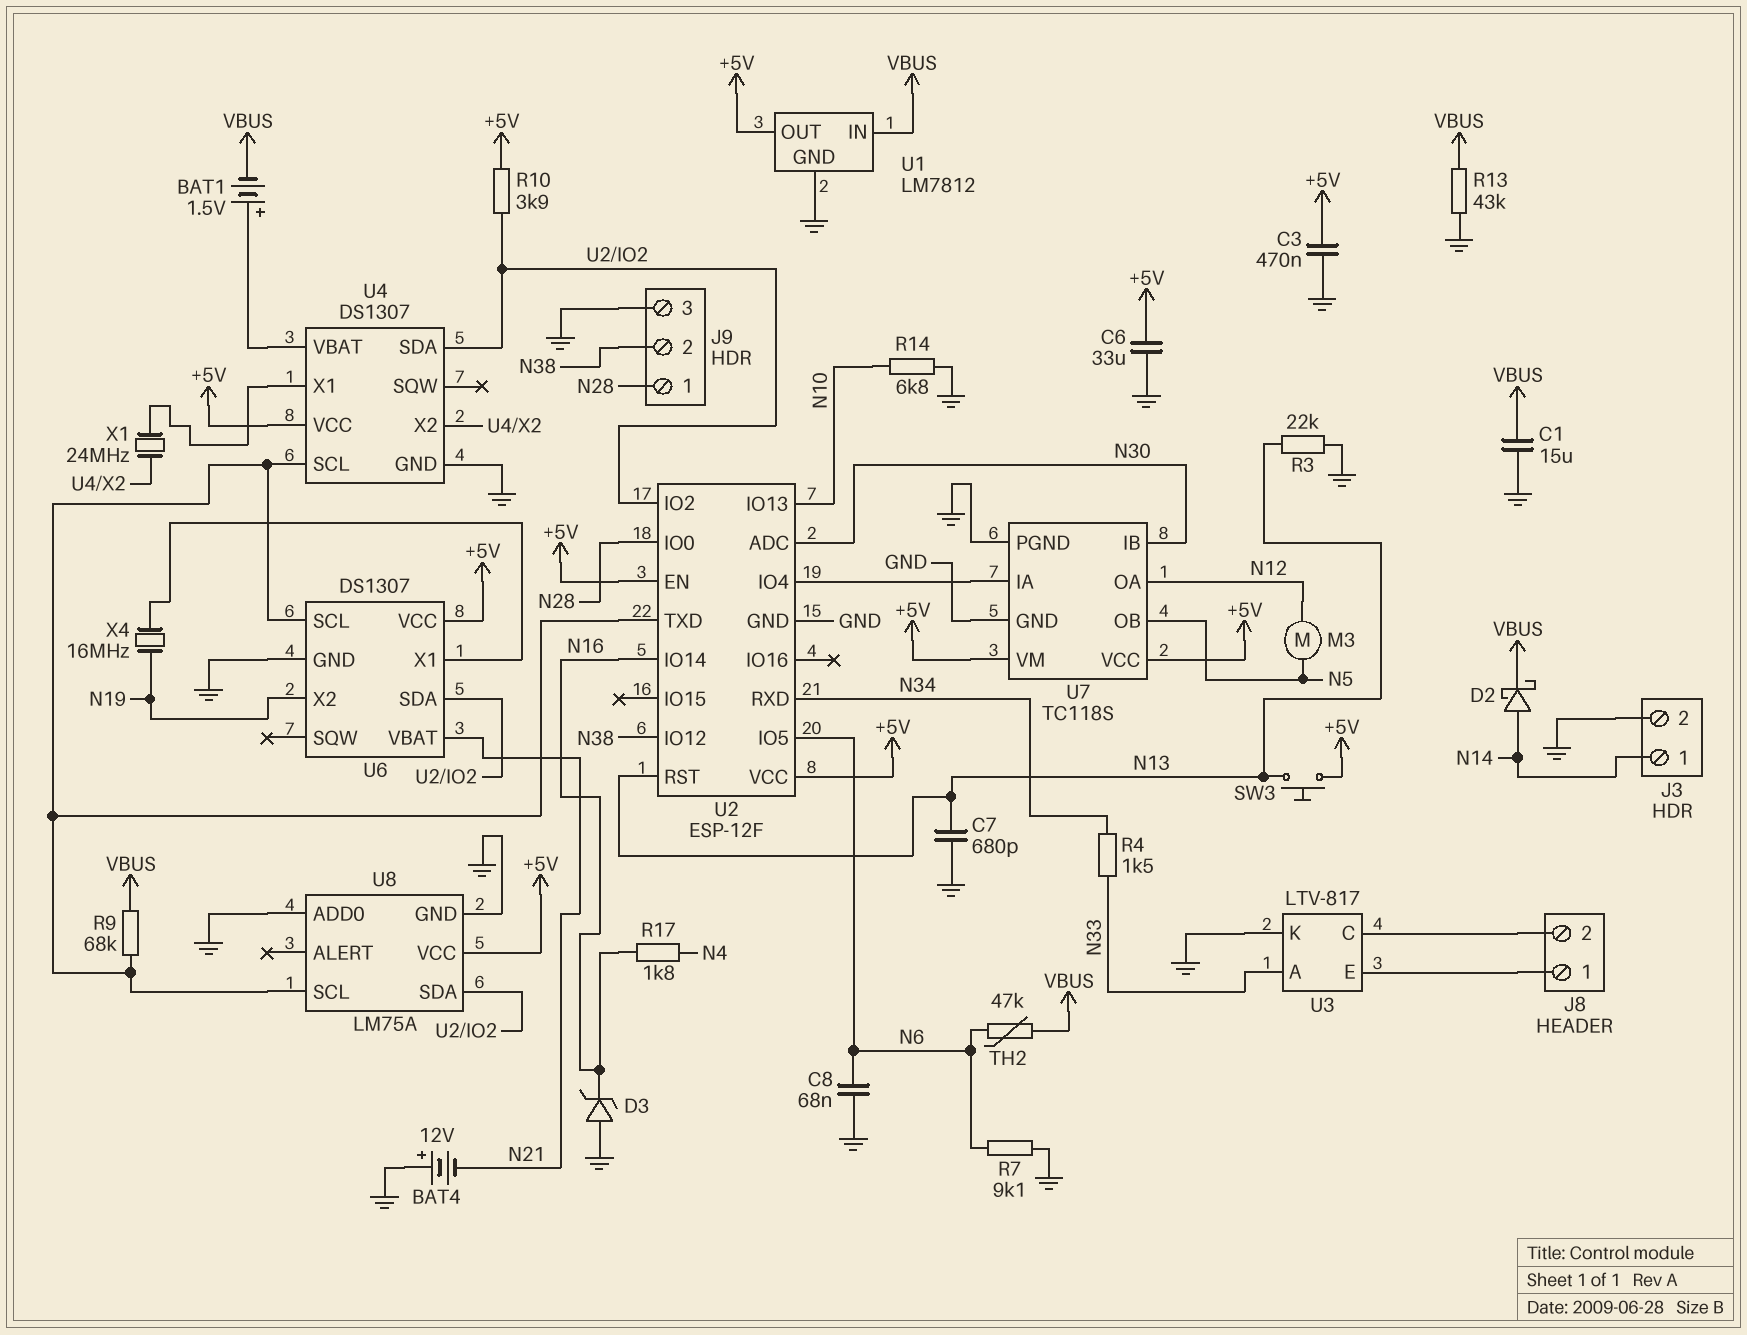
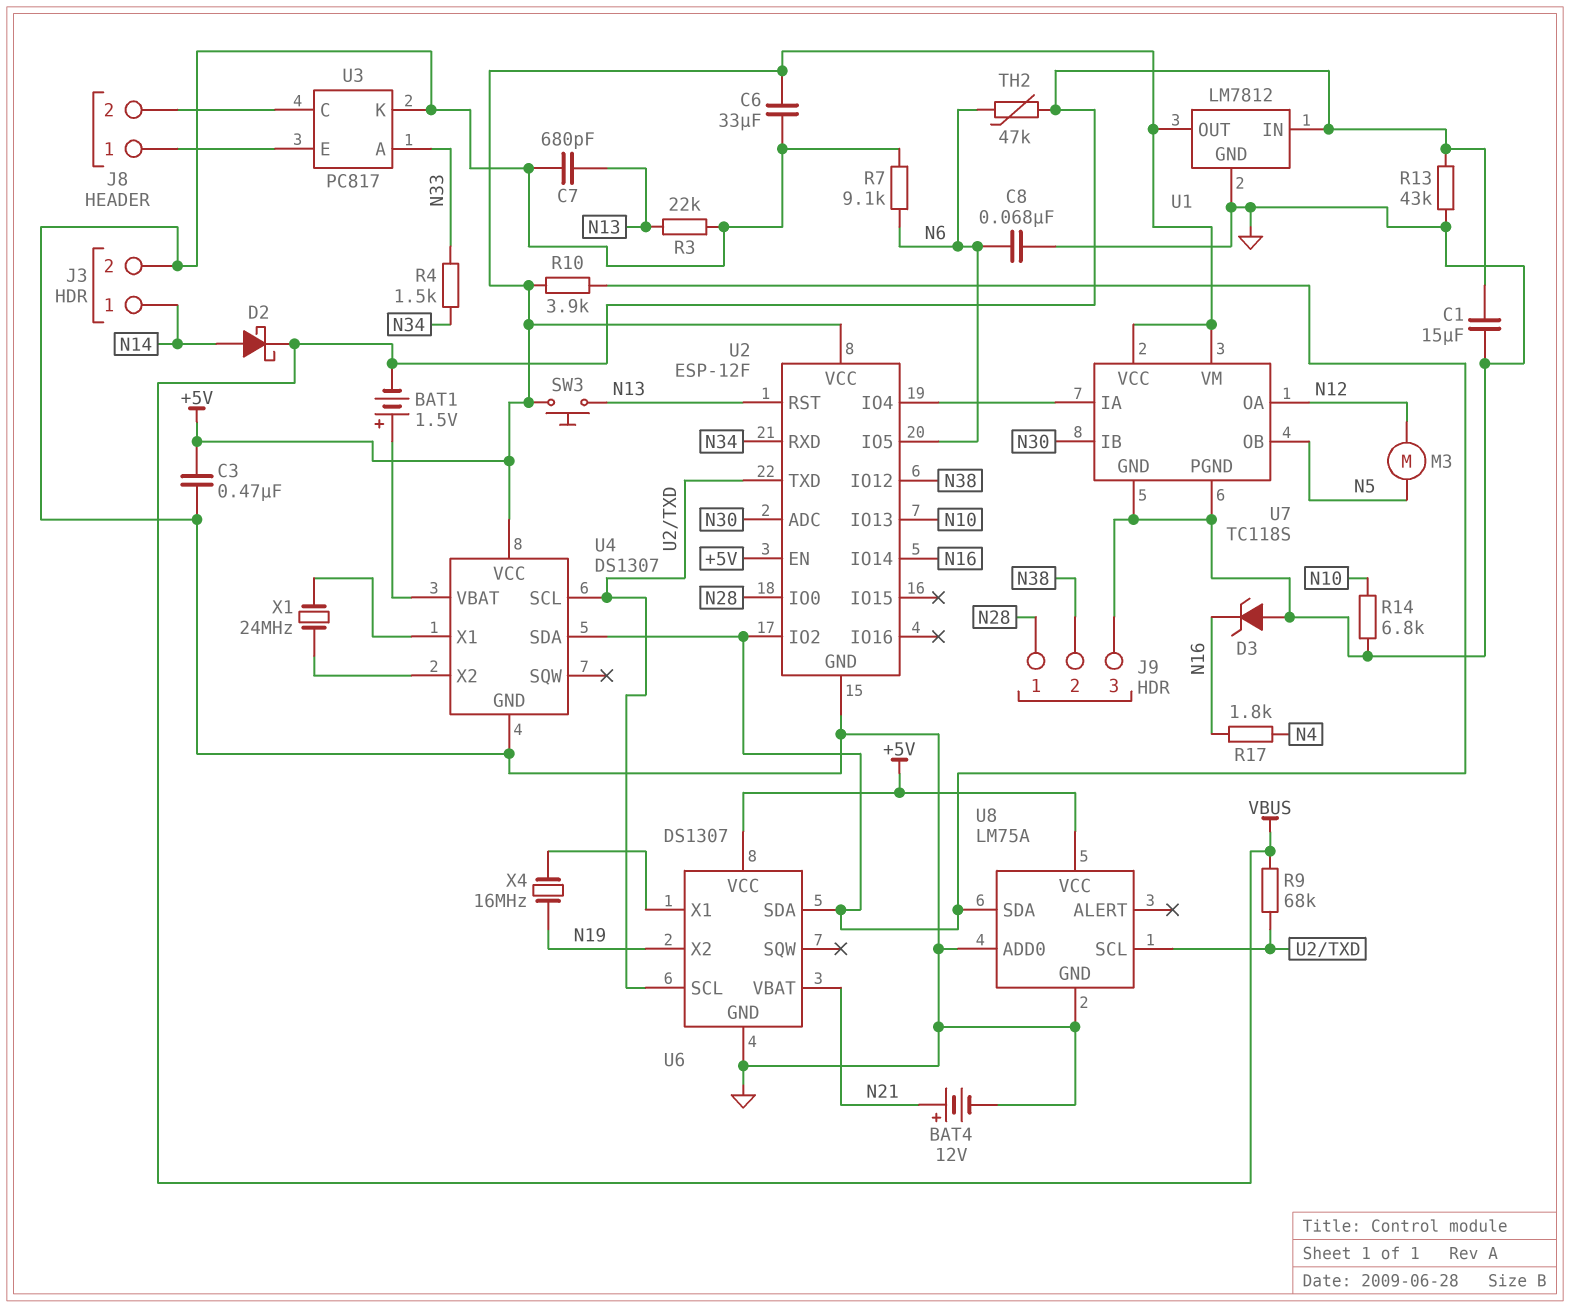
BAT4: 12V (plus GND, minus N21) -> 12V (plus N21, minus GND)
U3: LTV-817 -> PC817

